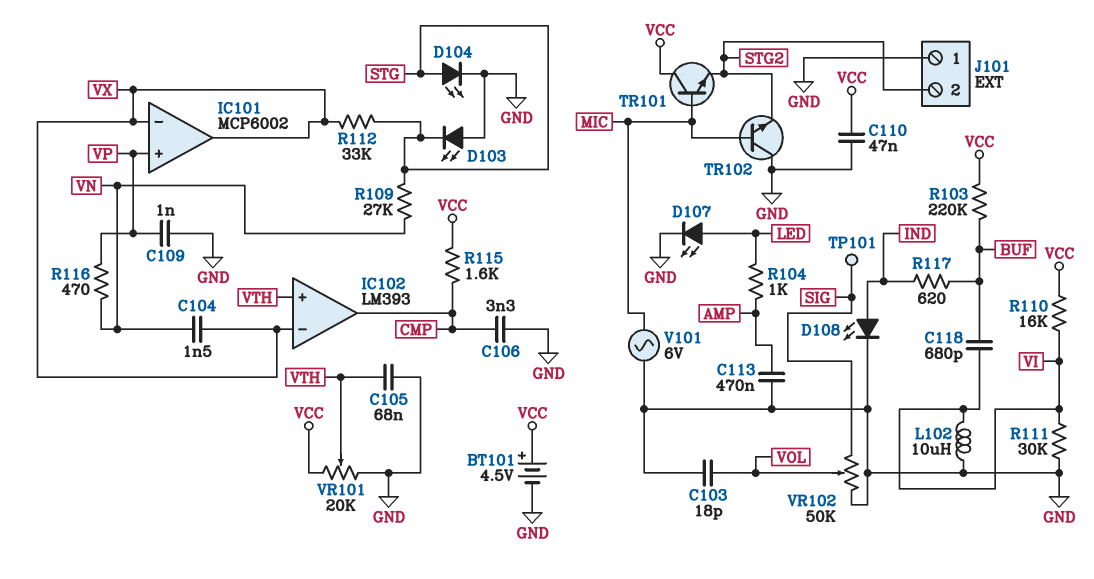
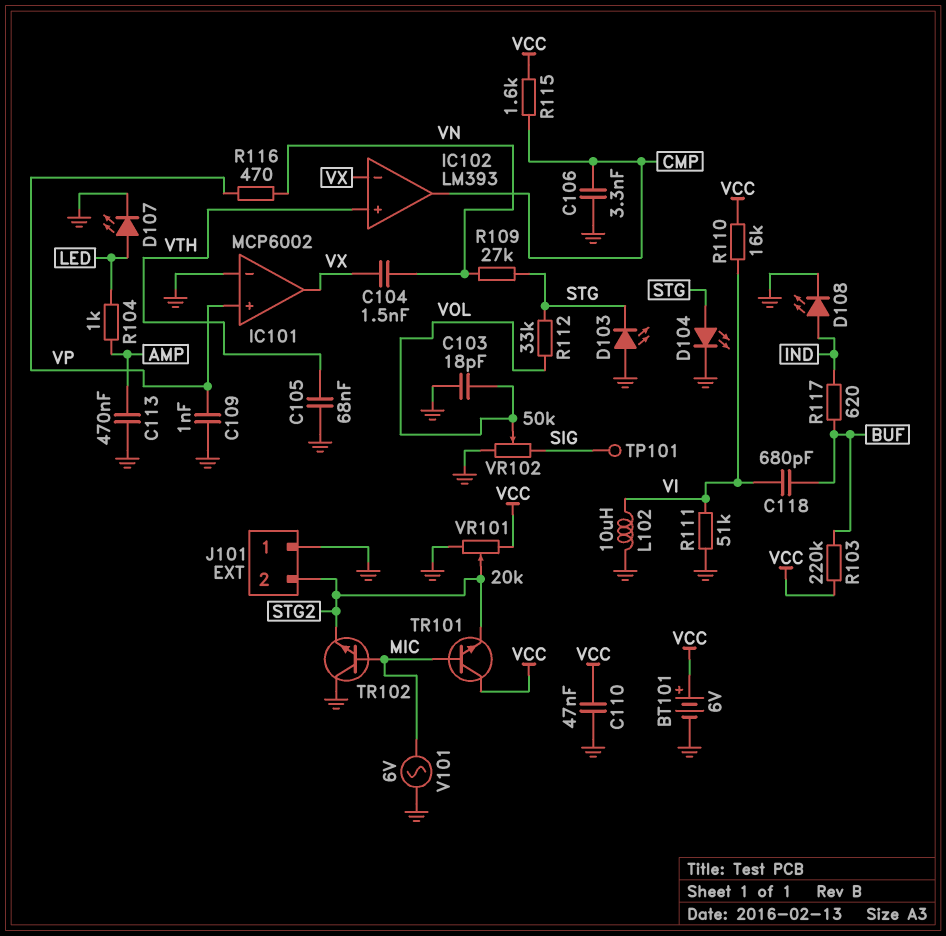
BT101: 4.5V (plus VCC, minus GND) -> 6V (plus VCC, minus GND)
IC101 pin in-: VX -> GND
R111: 30k (GND, VI) -> 51k (GND, VI)
R112: 33k (STG, VX) -> 33k (STG, VOL)
VR101: 20k (GND, VCC, wiper VTH) -> 20k (GND, VCC, wiper STG2)

